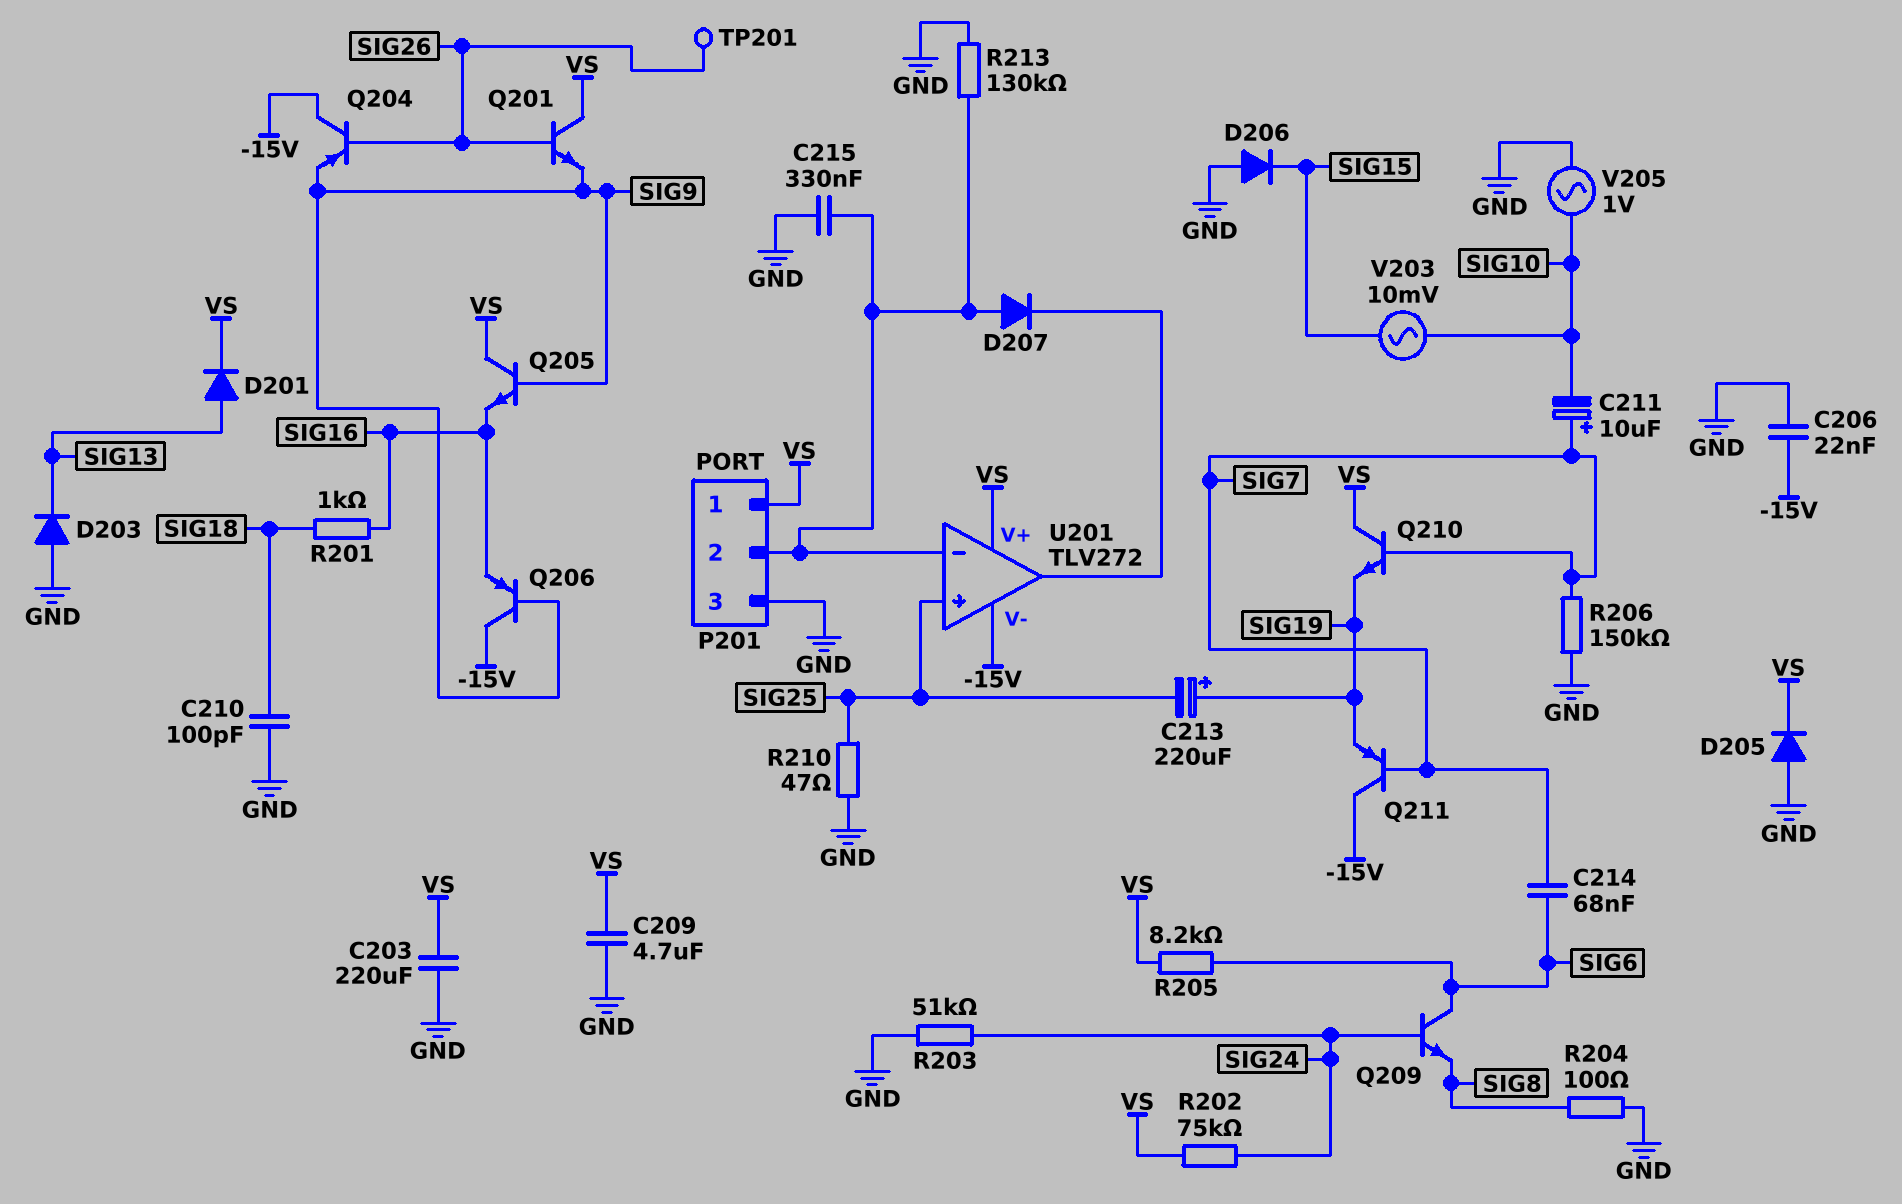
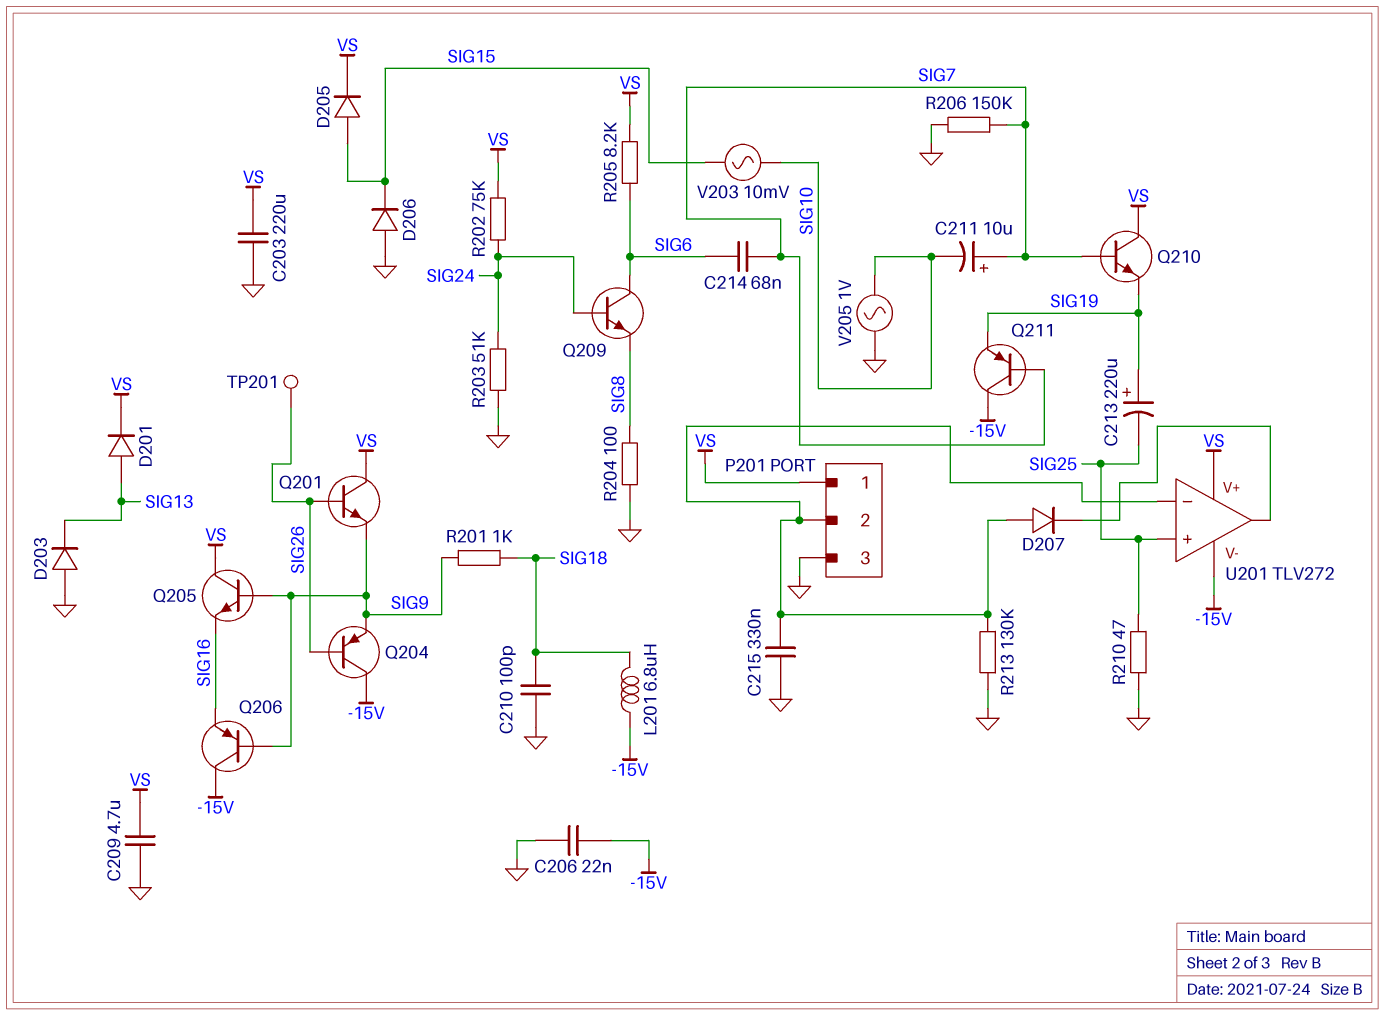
D205: diode (A GND, K VS) -> diode (A SIG15, K VS)
L201: none -> 6.8uH (-15V, SIG18)
R201: 1k (SIG16, SIG18) -> 1k (SIG9, SIG18)

